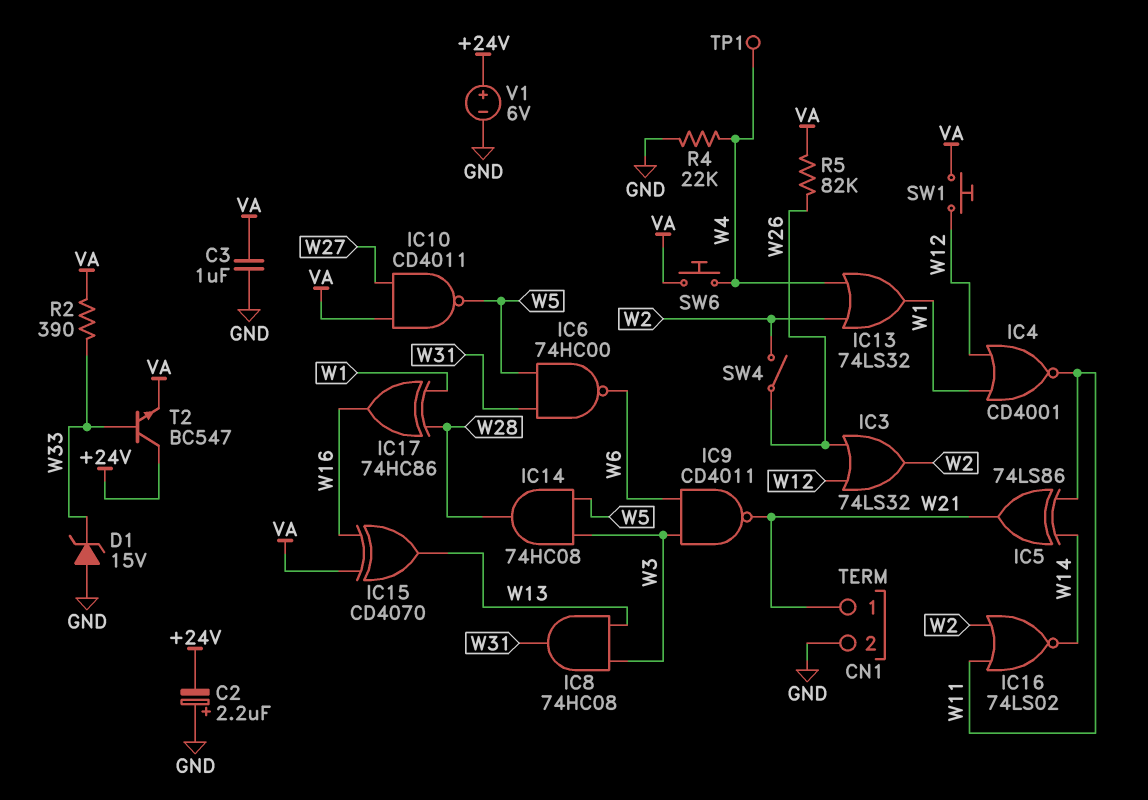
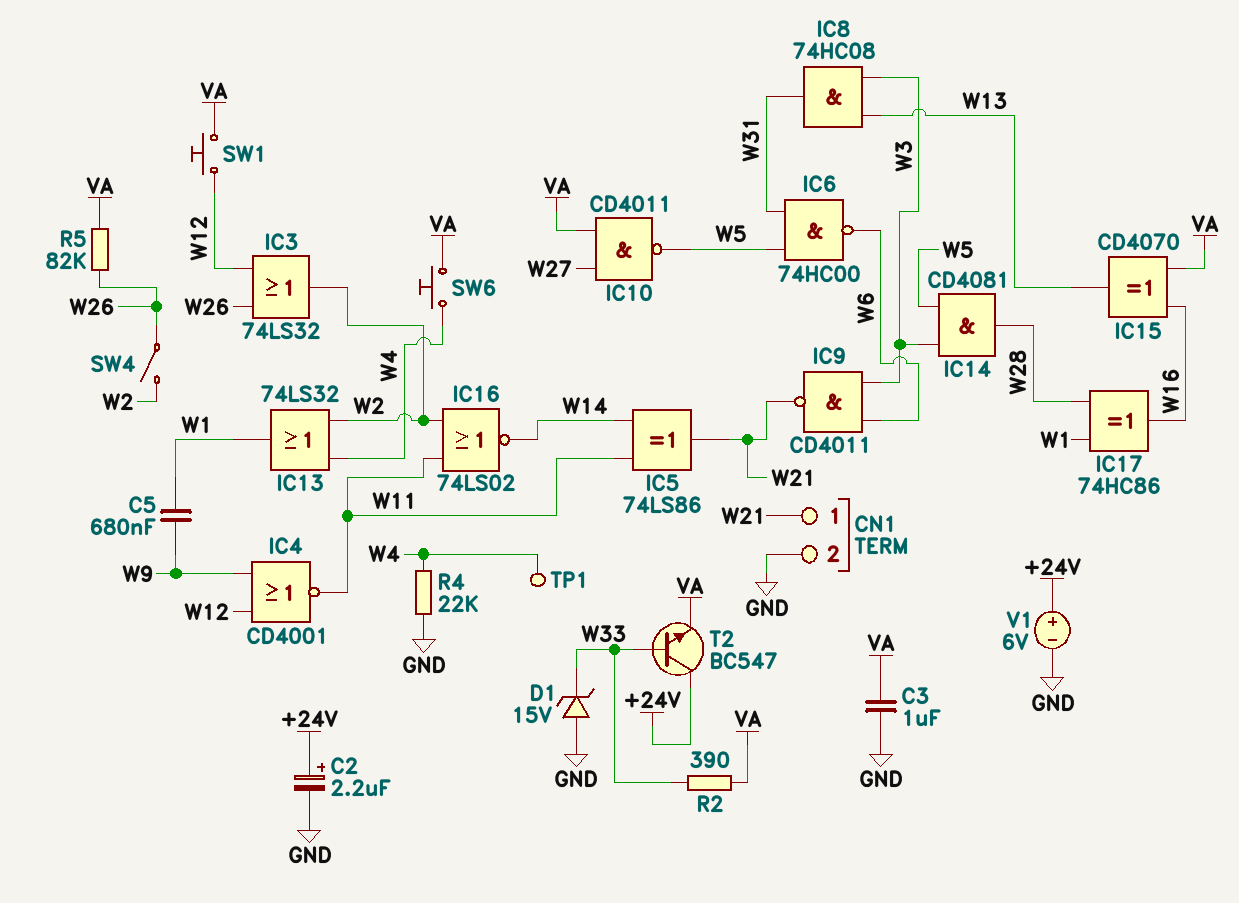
C2: 2.2uF (plus GND, minus +24V) -> 2.2uF (plus +24V, minus GND)
C5: none -> 680nF (W1, W9)
IC4: NOR CD4001 (in W1, in W12, out W11) -> NOR CD4001 (in W9, in W12, out W11)
IC14: AND 74HC08 (in W3, in W5, out W28) -> AND CD4081 (in W3, in W5, out W28)

